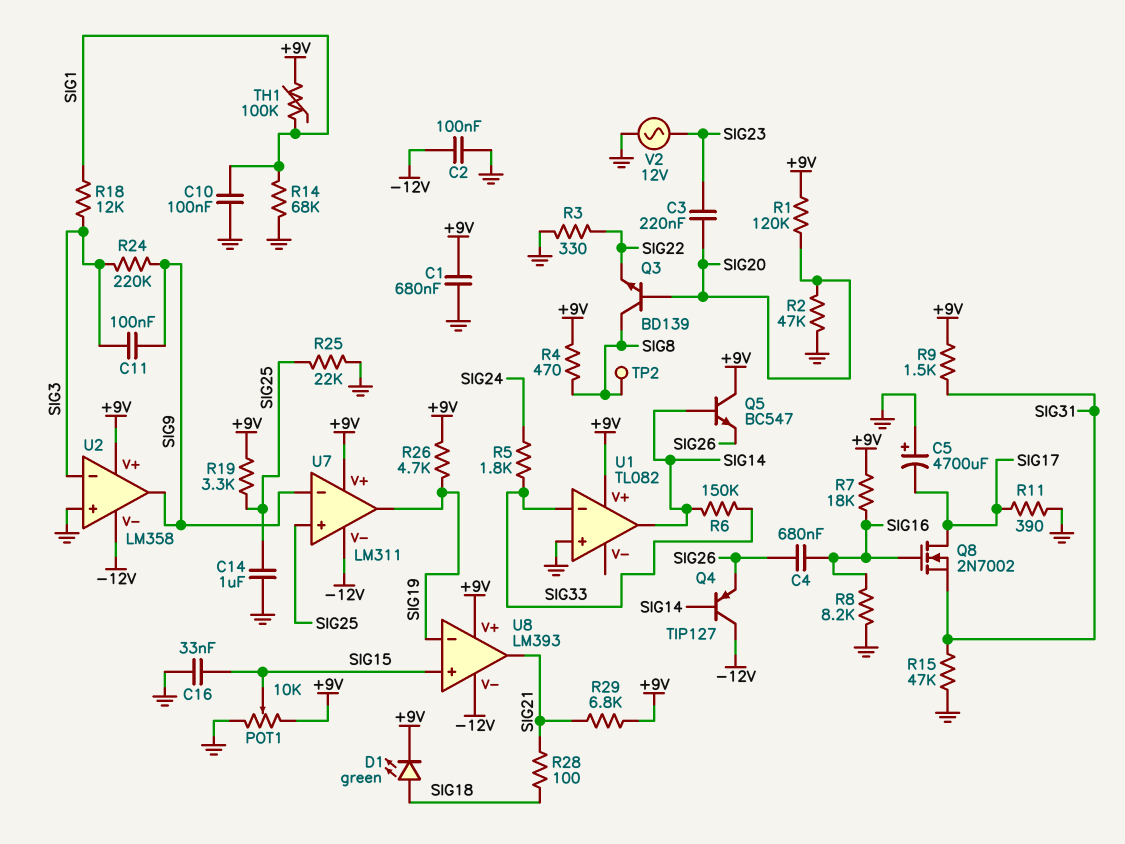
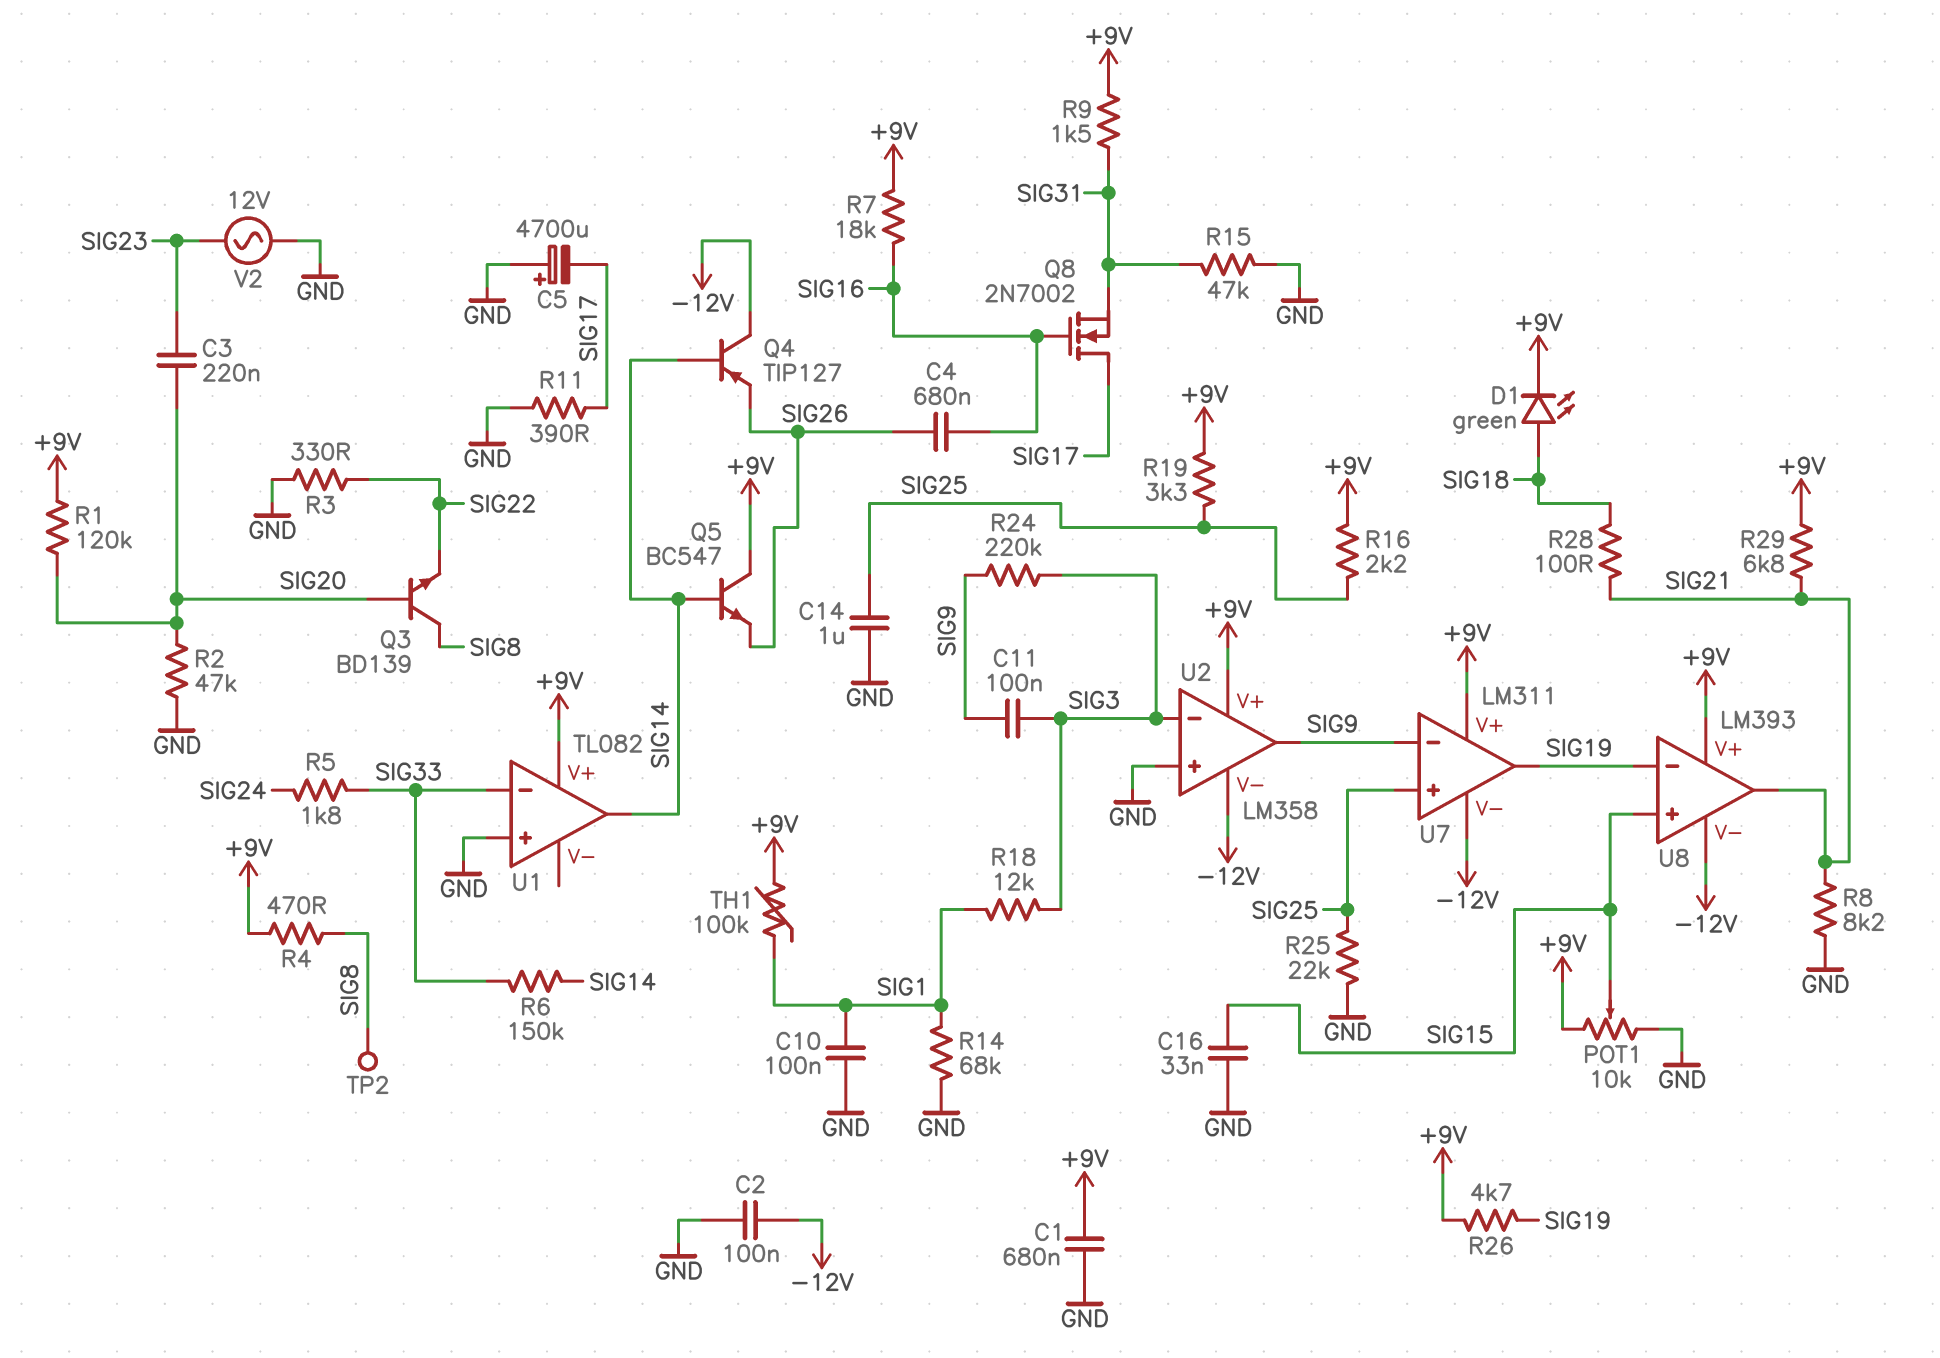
R8: 8.2k (GND, SIG16) -> 8.2k (GND, SIG21)
R16: none -> 2.2k (+9V, SIG25)

